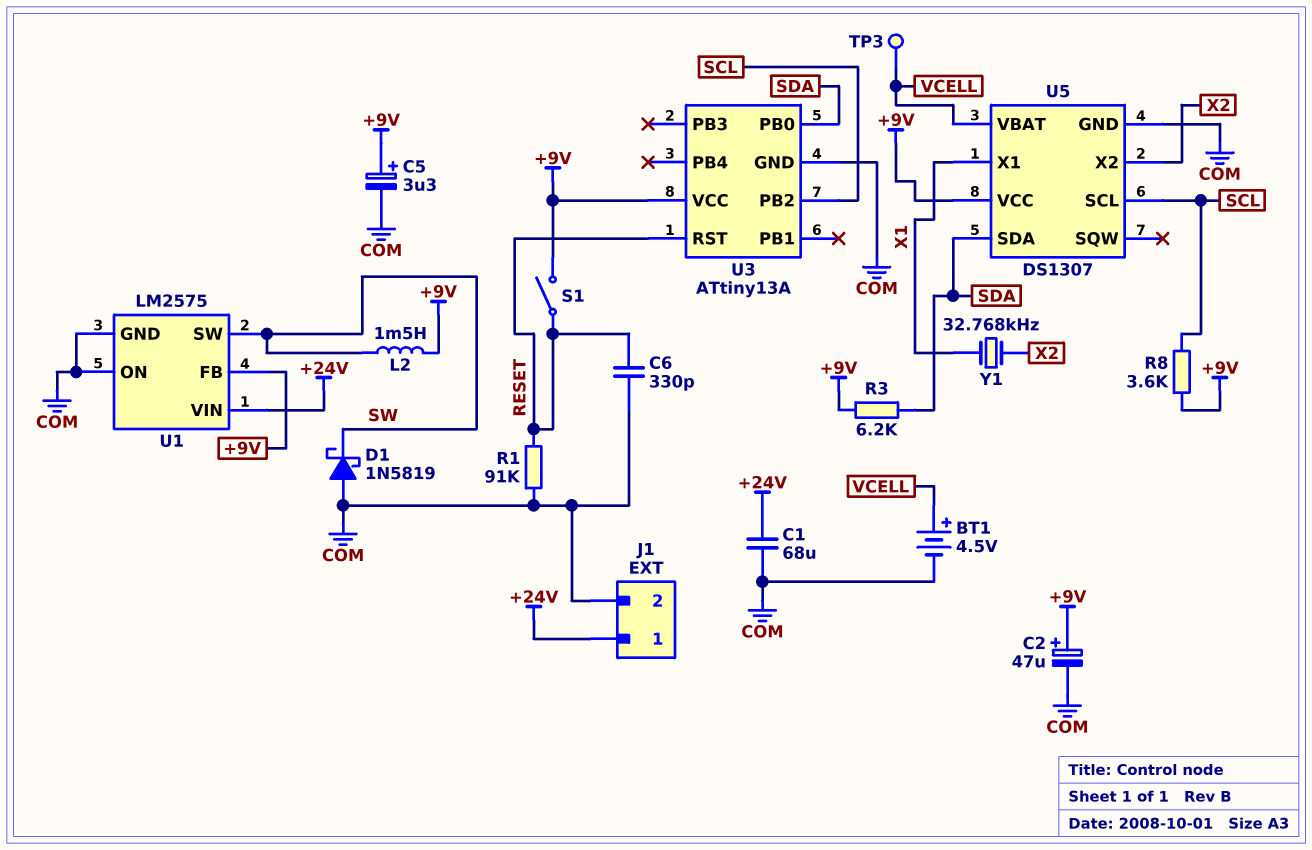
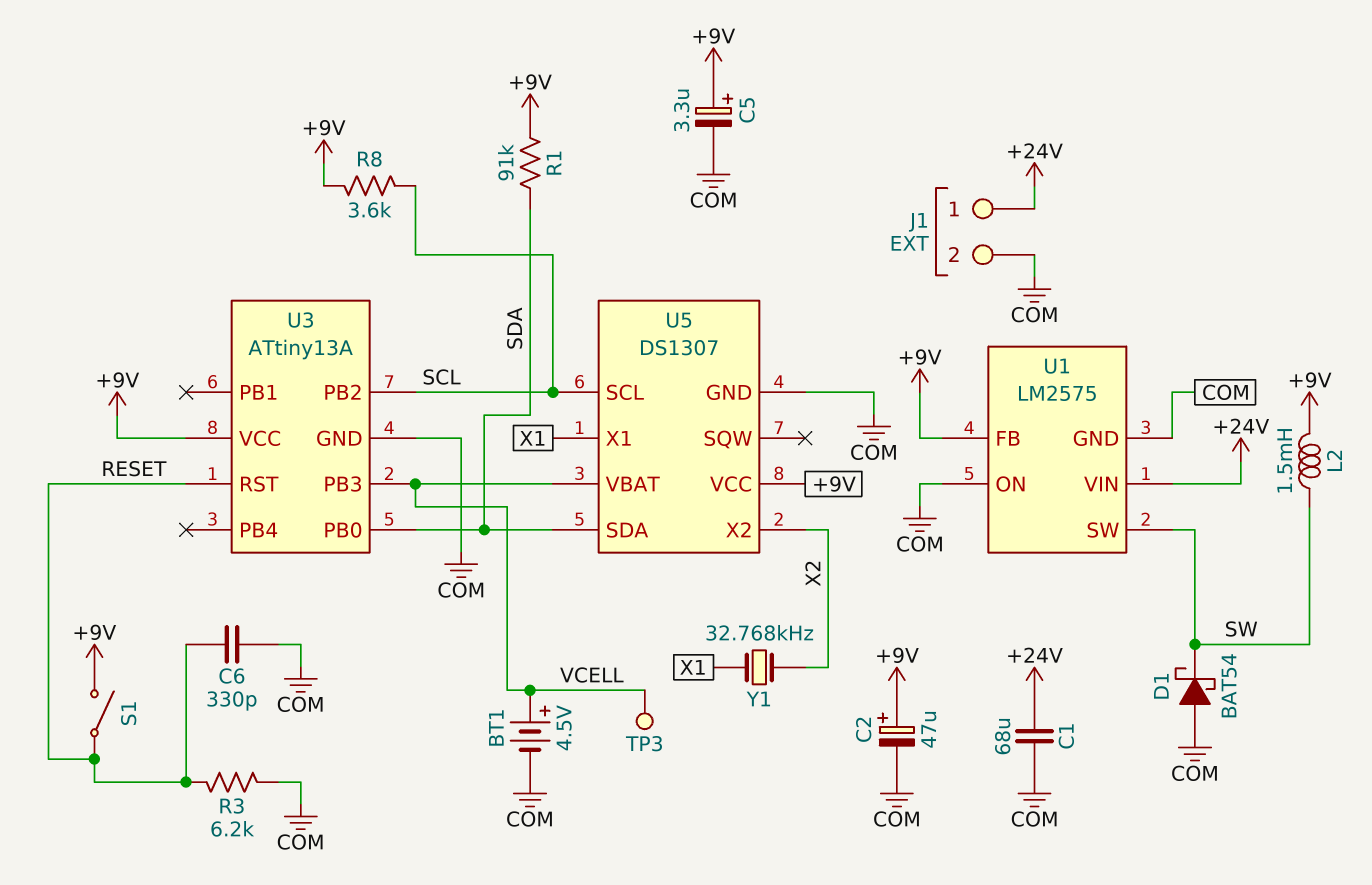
D1: schottky 1N5819 (A COM, K SW) -> schottky BAT54 (A COM, K SW)
R1: 91k (COM, RESET) -> 91k (+9V, SDA)
R3: 6.2k (+9V, SDA) -> 6.2k (COM, RESET)
U3 pin PB3: none -> VCELL

